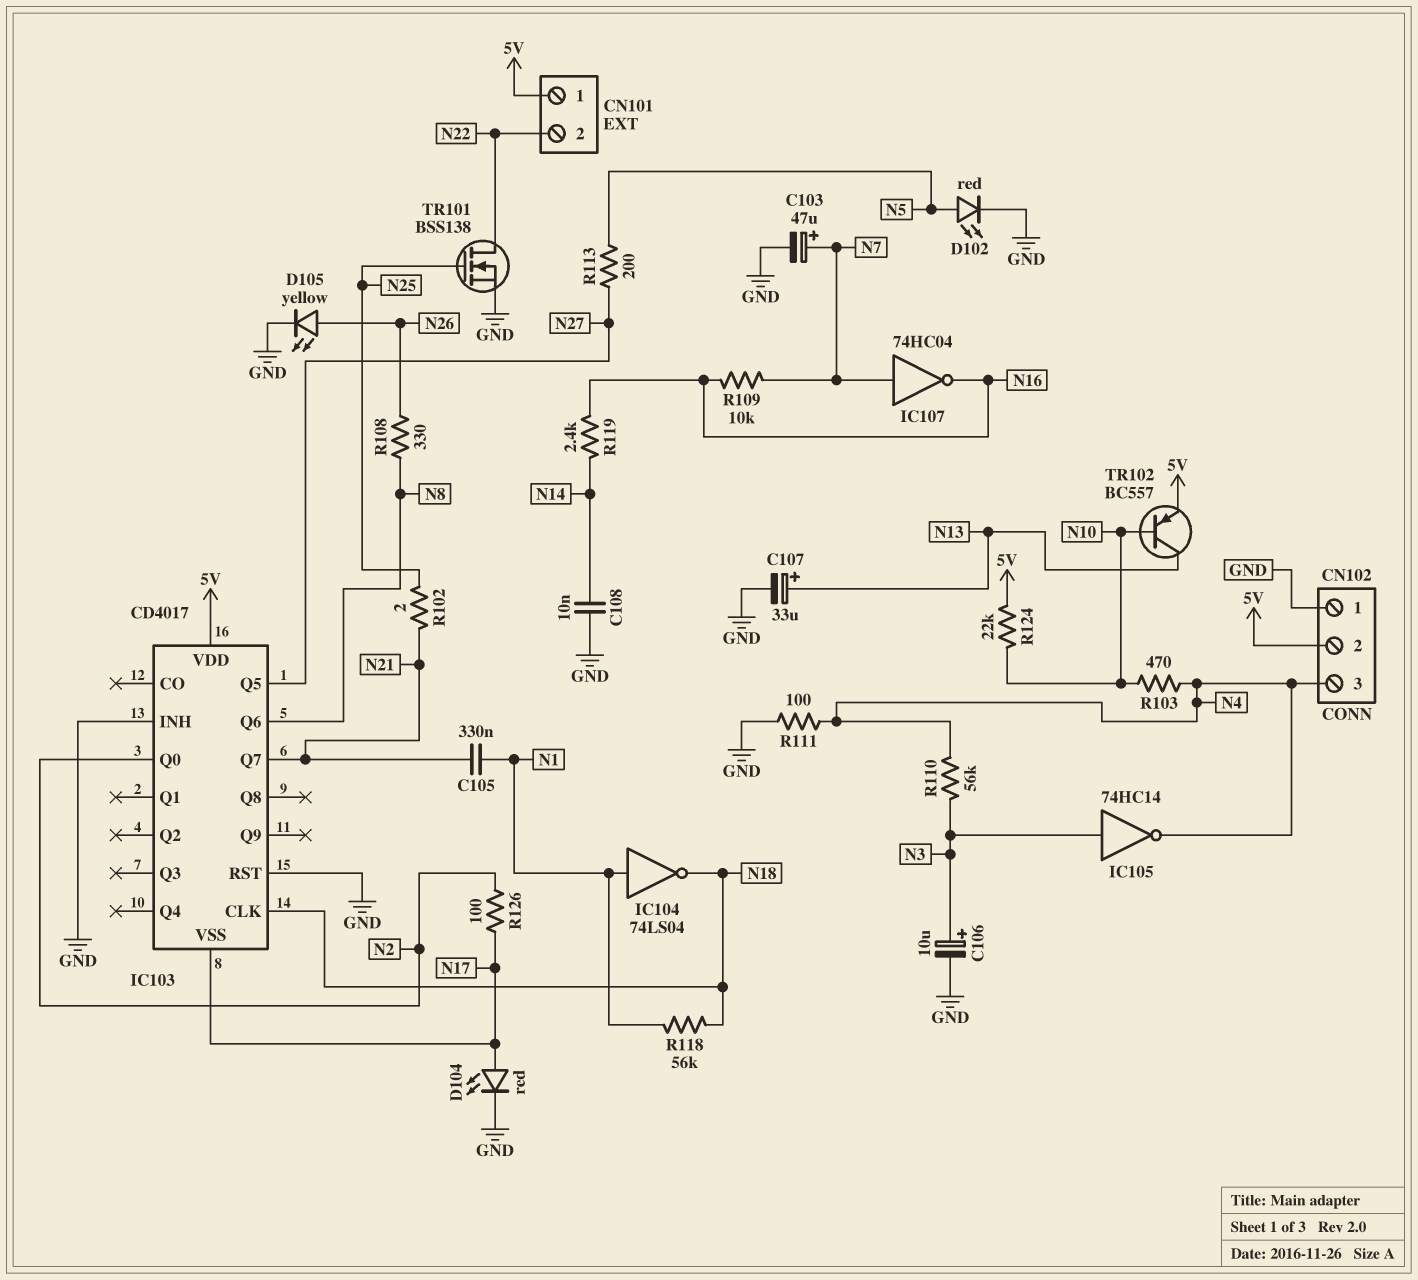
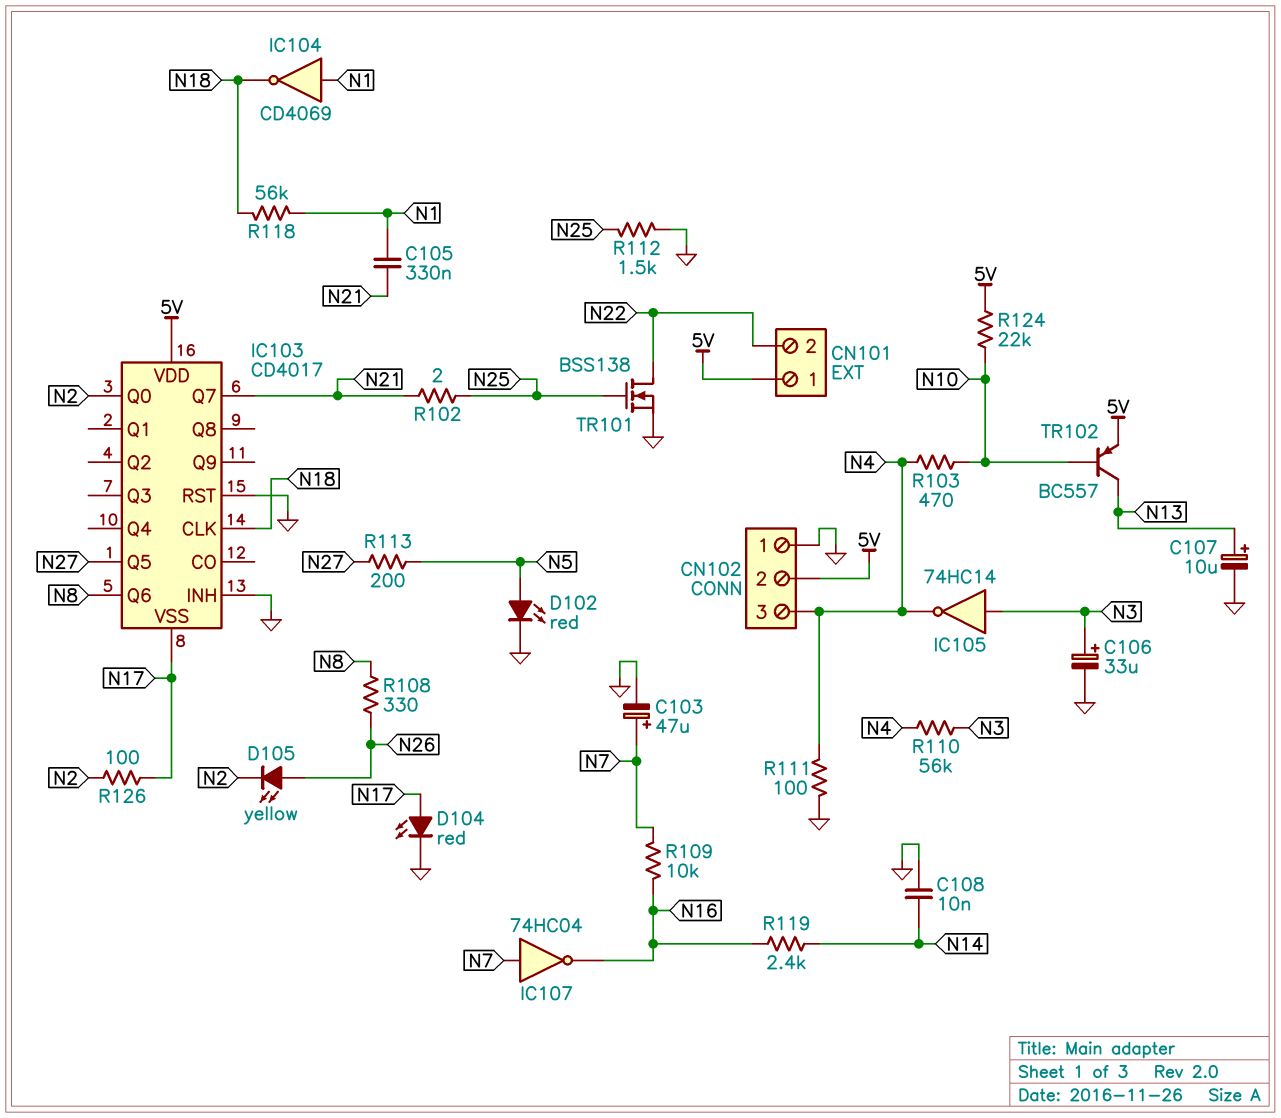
C106: 10uF (plus N3, minus GND) -> 33uF (plus N3, minus GND)
C107: 33uF (plus N13, minus GND) -> 10uF (plus N13, minus GND)
D105: LED yellow (A N26, K GND) -> LED yellow (A N26, K N2)
IC104: NOT 74LS04 (in N1, out N18) -> NOT CD4069 (in N1, out N18)
R112: none -> 1.5k (GND, N25)

